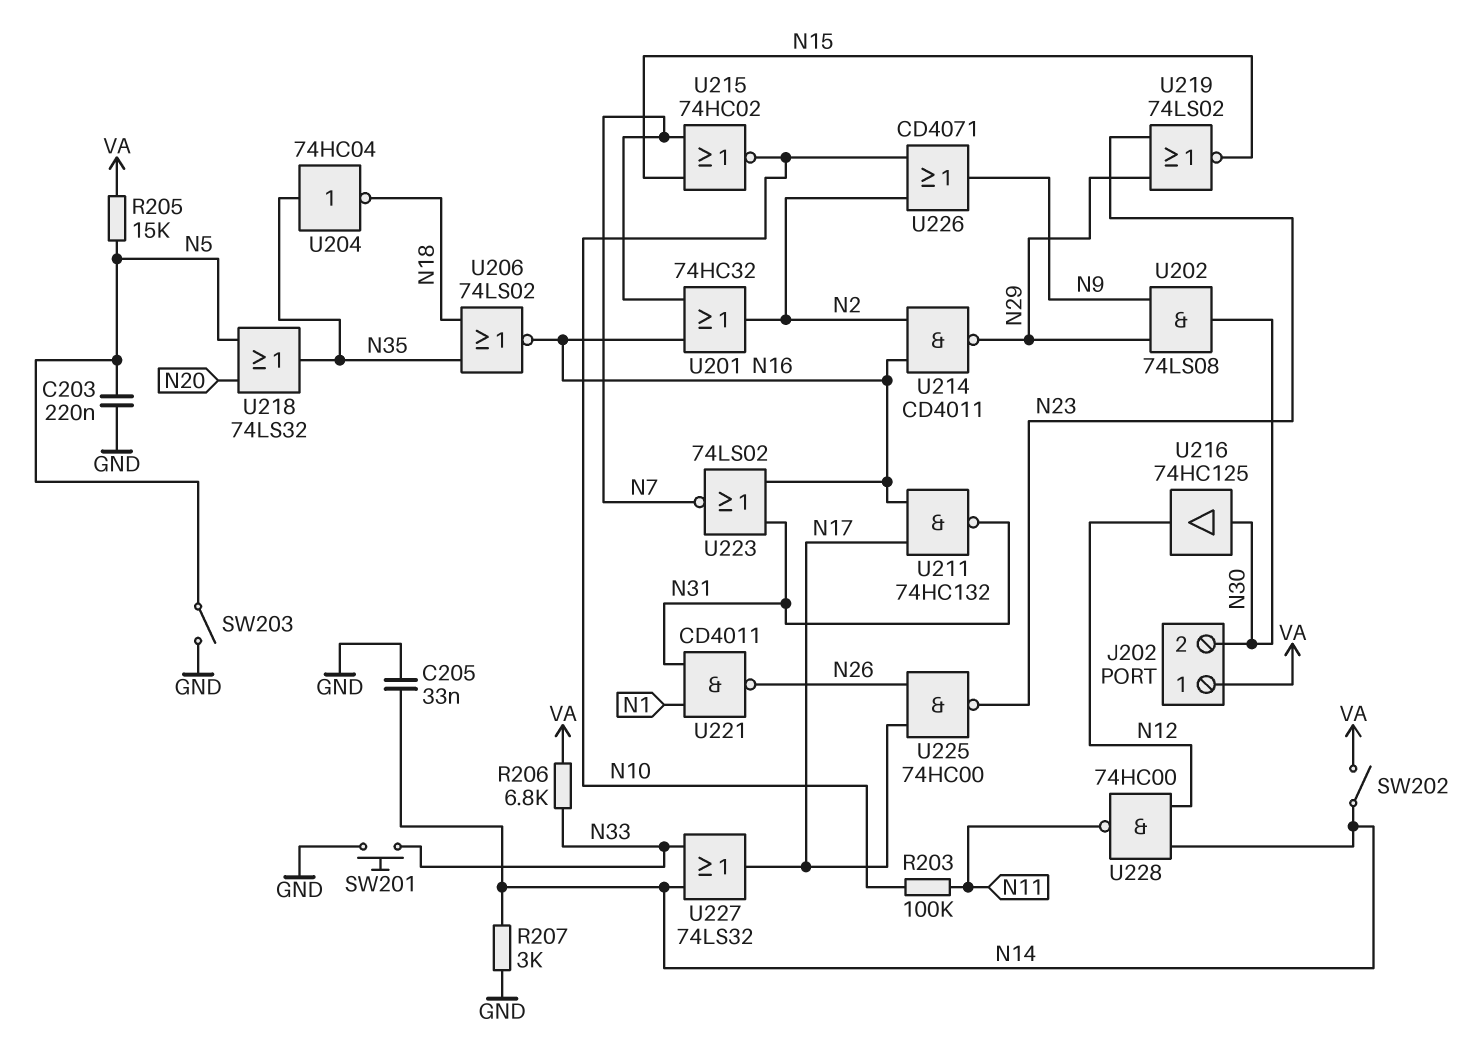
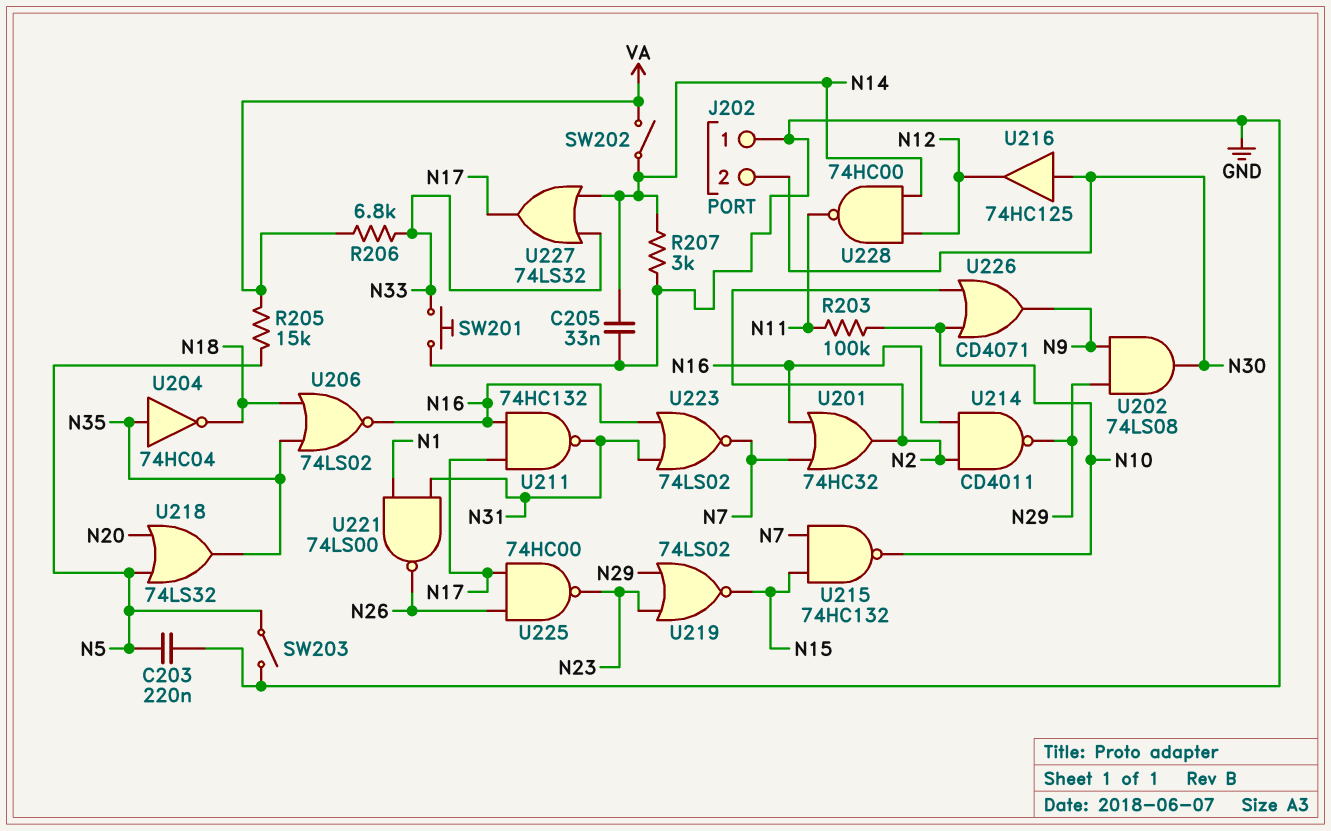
J202 pin 1: VA -> GND
U215: NOR 74HC02 (in N7, in N15, out N10) -> NAND 74HC132 (in N7, in N15, out N10)
U221: NAND CD4011 (in N1, in N31, out N26) -> NAND 74LS00 (in N1, in N31, out N26)

